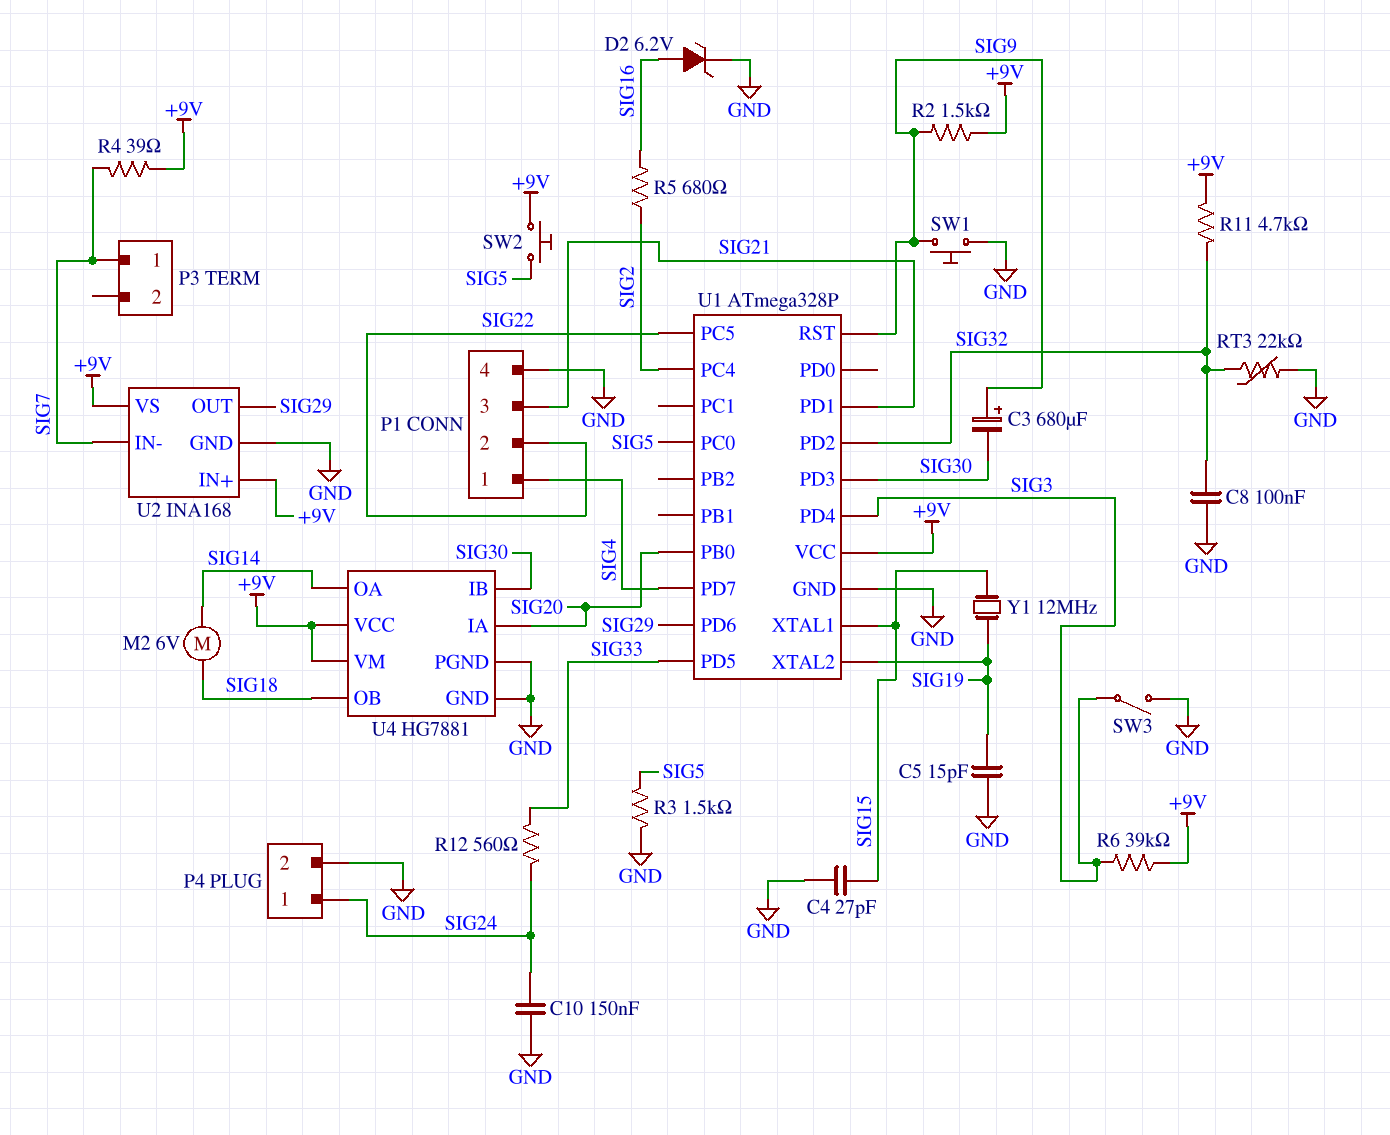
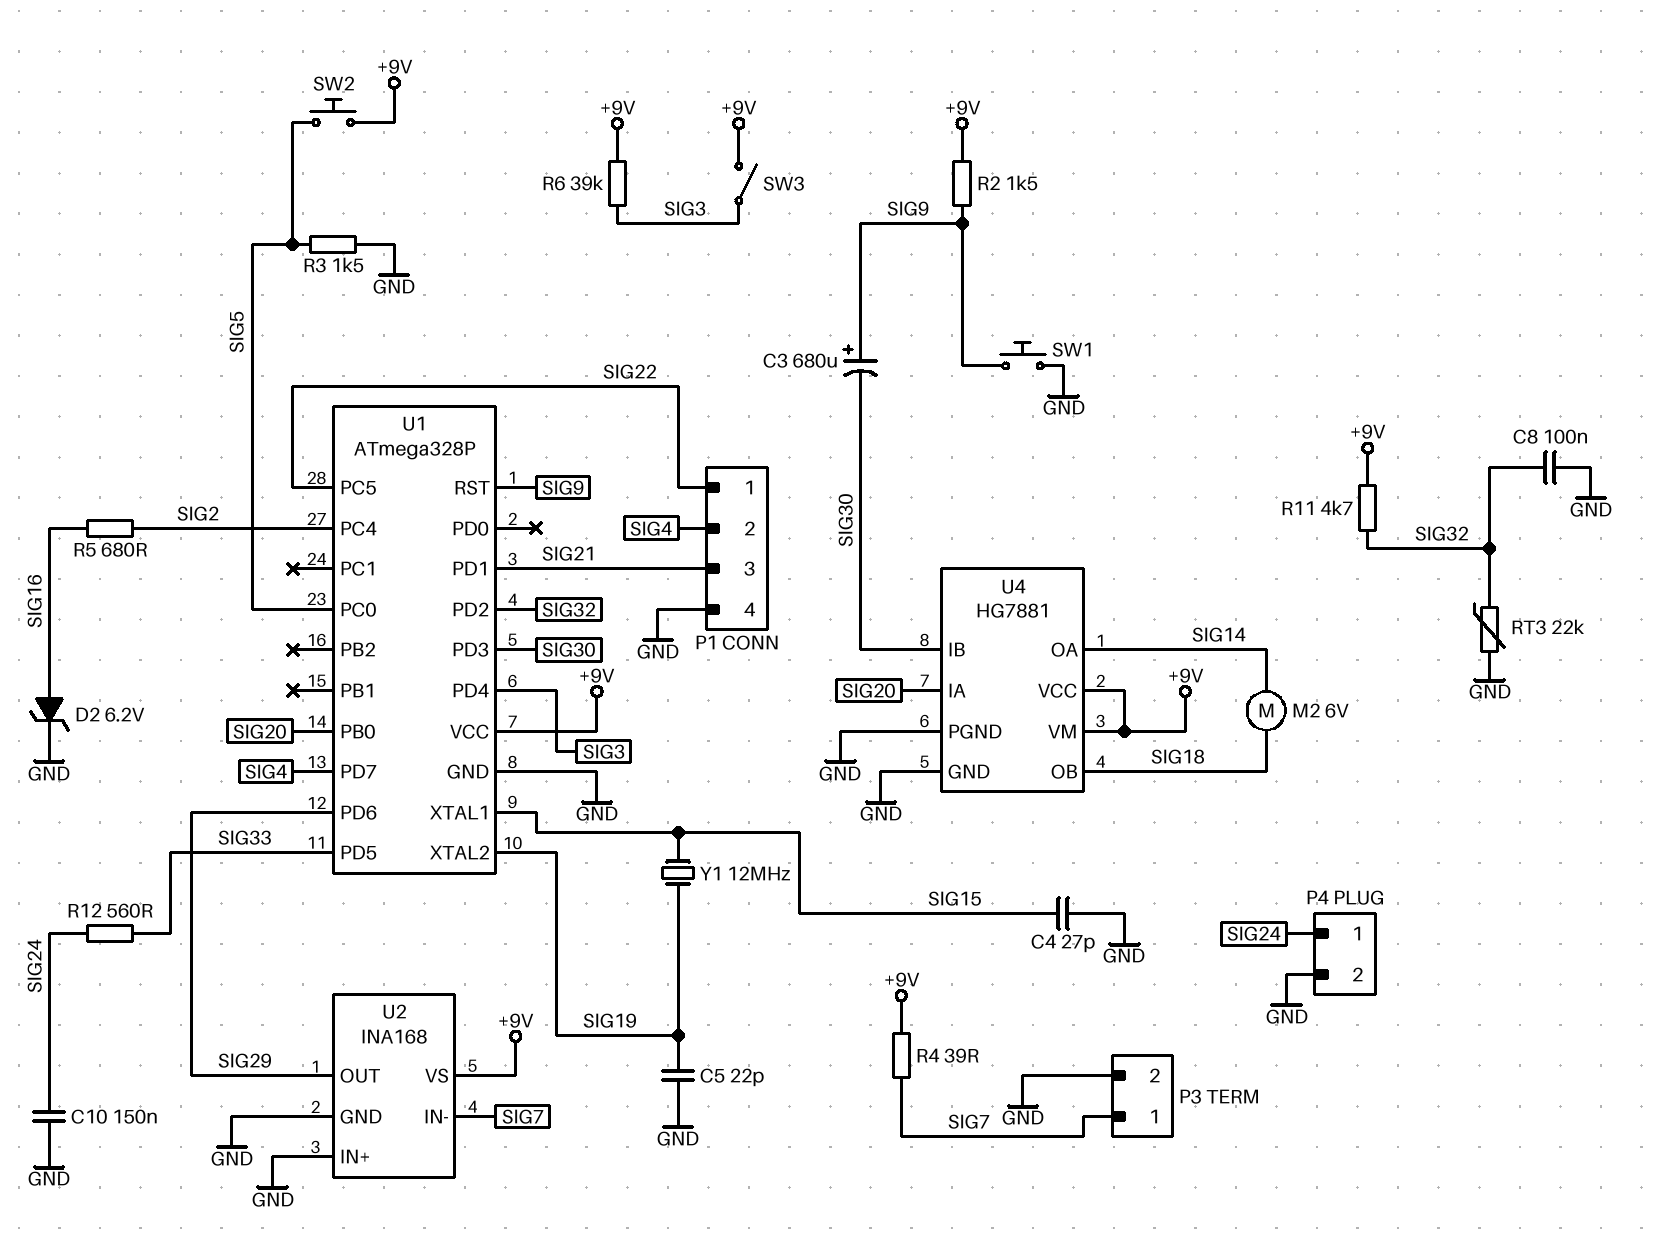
C5: 15pF (GND, SIG19) -> 22pF (GND, SIG19)
P1 pin 1: SIG4 -> SIG22
P1 pin 2: SIG22 -> SIG4
P3 pin 2: none -> GND
SW3: switch (GND, SIG3) -> switch (+9V, SIG3)
U2 pin IN+: +9V -> GND

